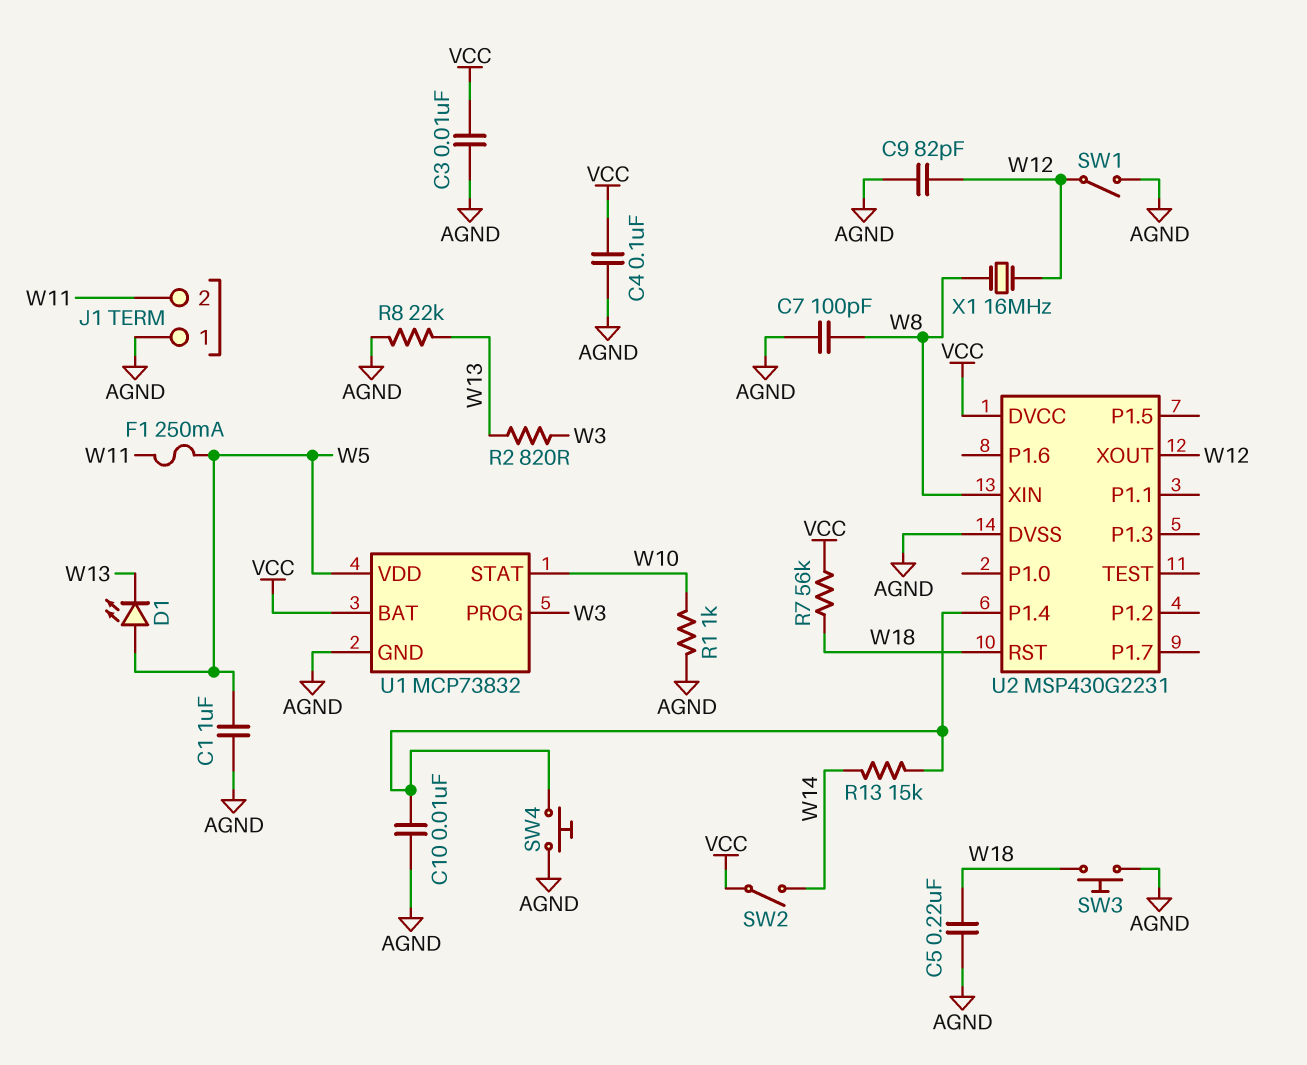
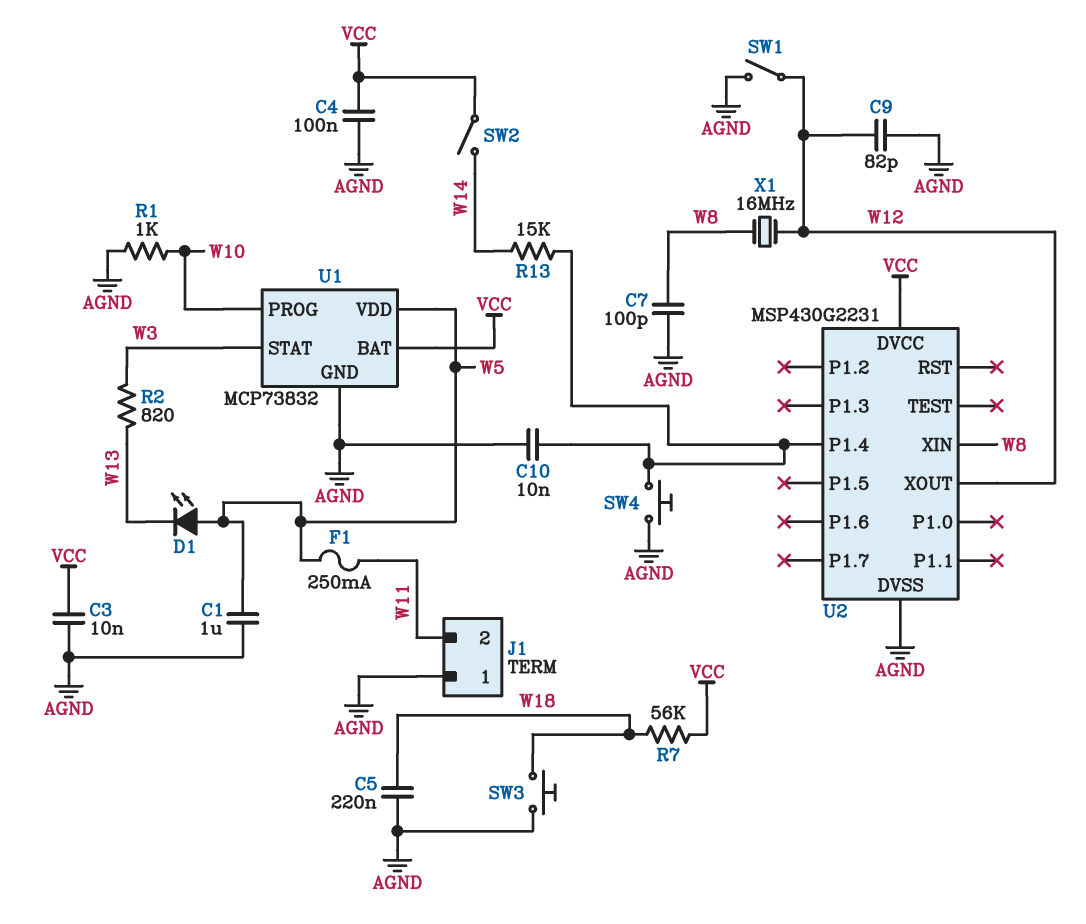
R8: 22k (AGND, W13) -> none
U1 pin PROG: W3 -> W10
U1 pin STAT: W10 -> W3
U2 pin RST: W18 -> none

